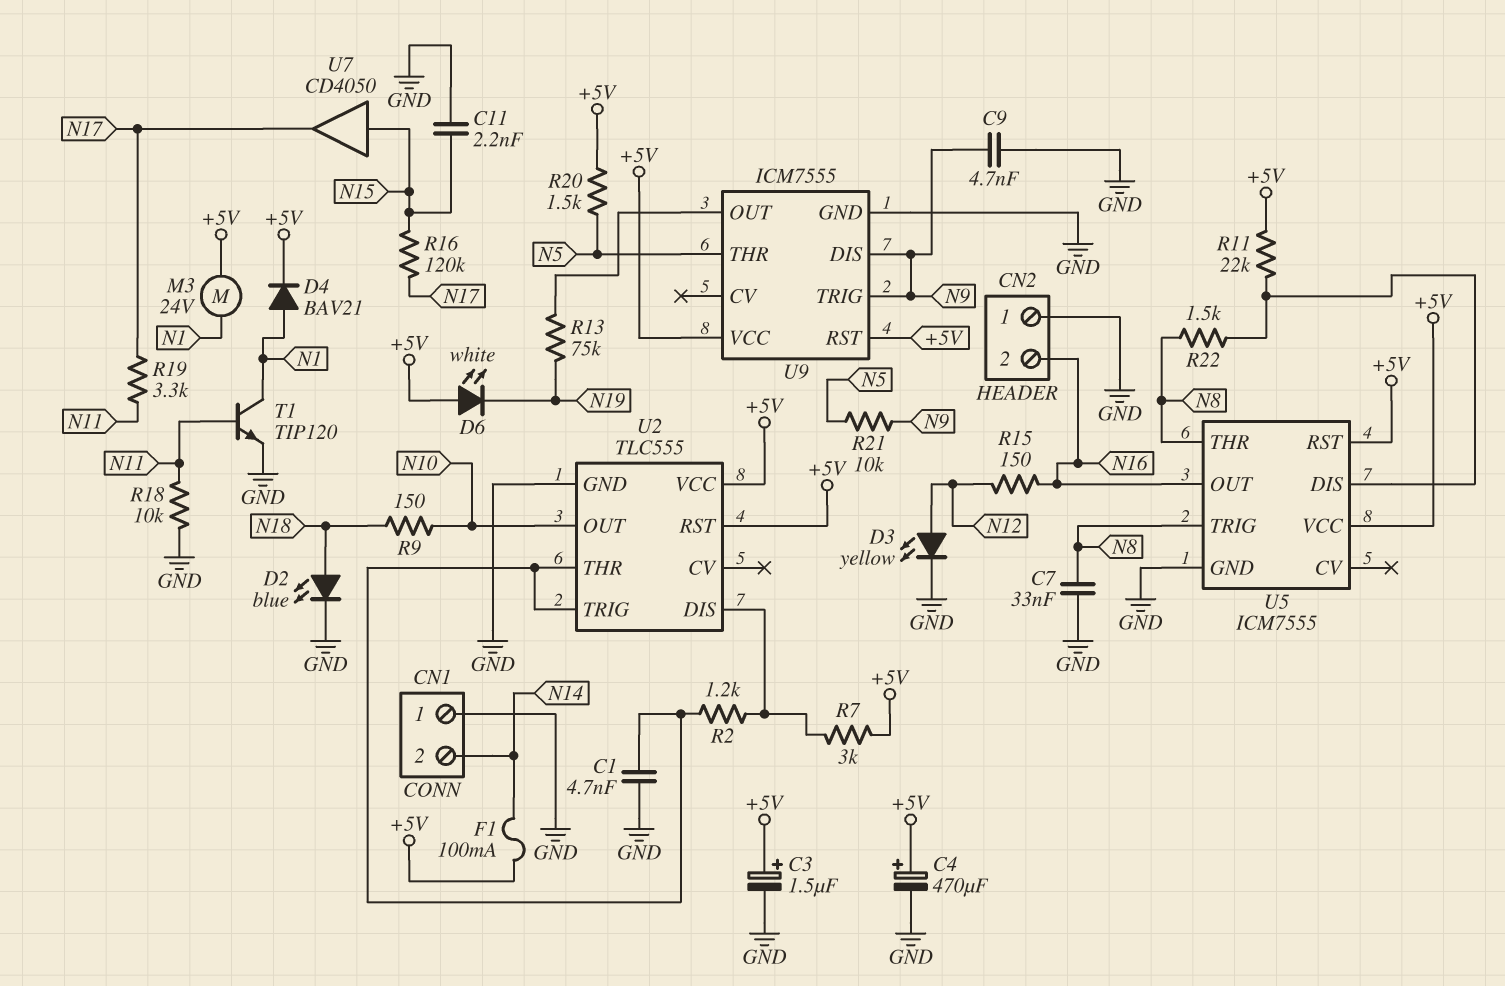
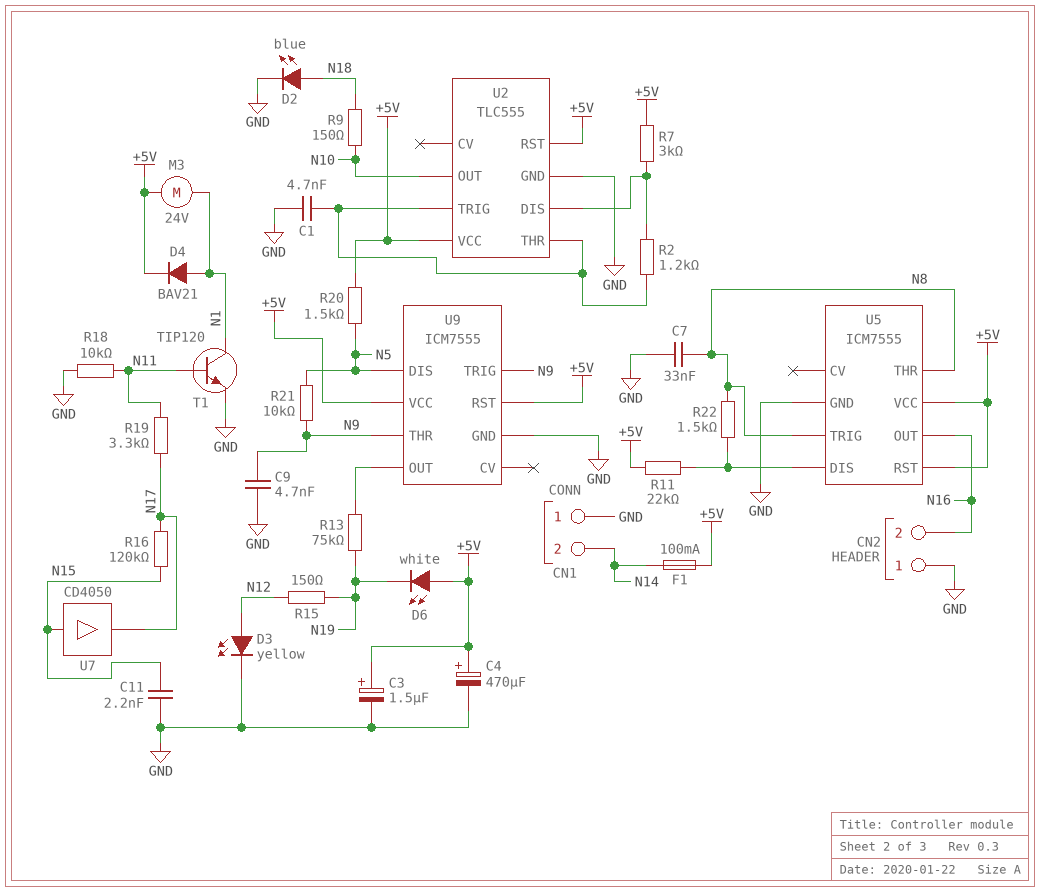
R15: 150 (N12, N16) -> 150 (N12, N19)
U9 pin DIS: N9 -> N5
U9 pin THR: N5 -> N9

